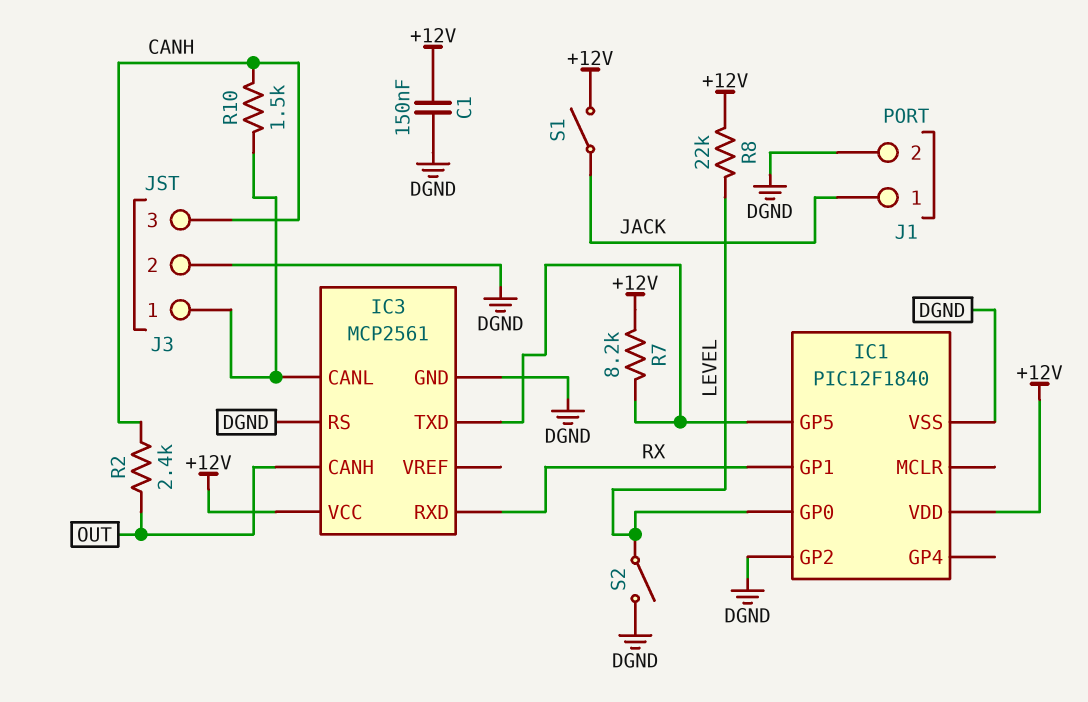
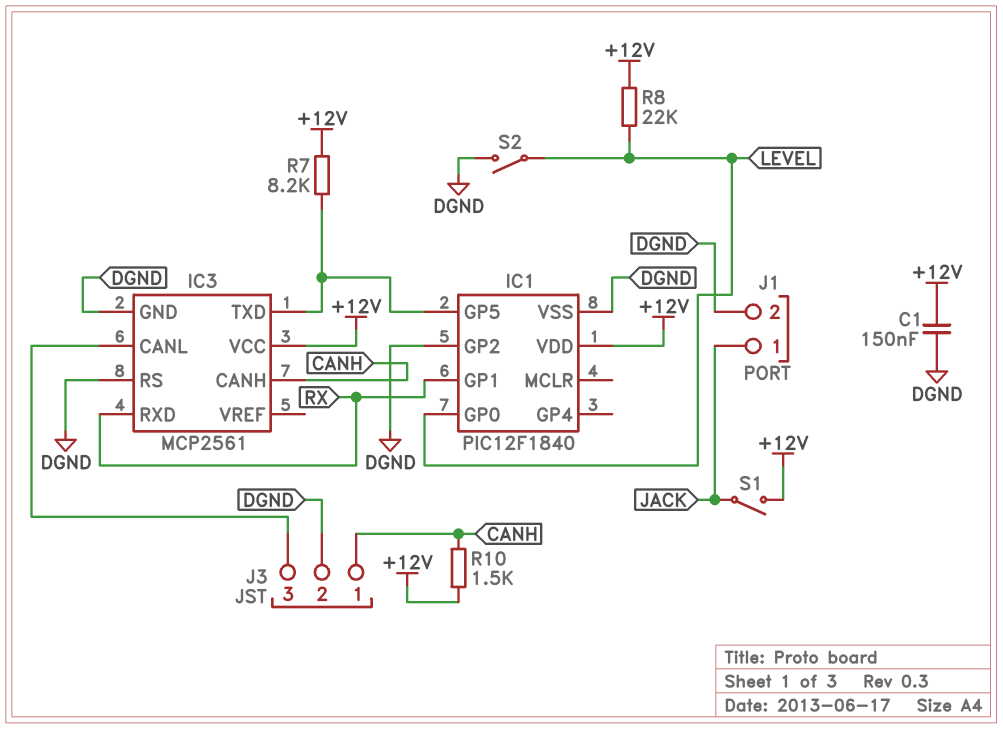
IC3 pin CANH: OUT -> CANH
J3 pin 1: IC3/CANL -> CANH
J3 pin 3: CANH -> IC3/CANL
R2: 2.4k (CANH, OUT) -> none
R10: 1.5k (CANH, IC3/CANL) -> 1.5k (+12V, CANH)

